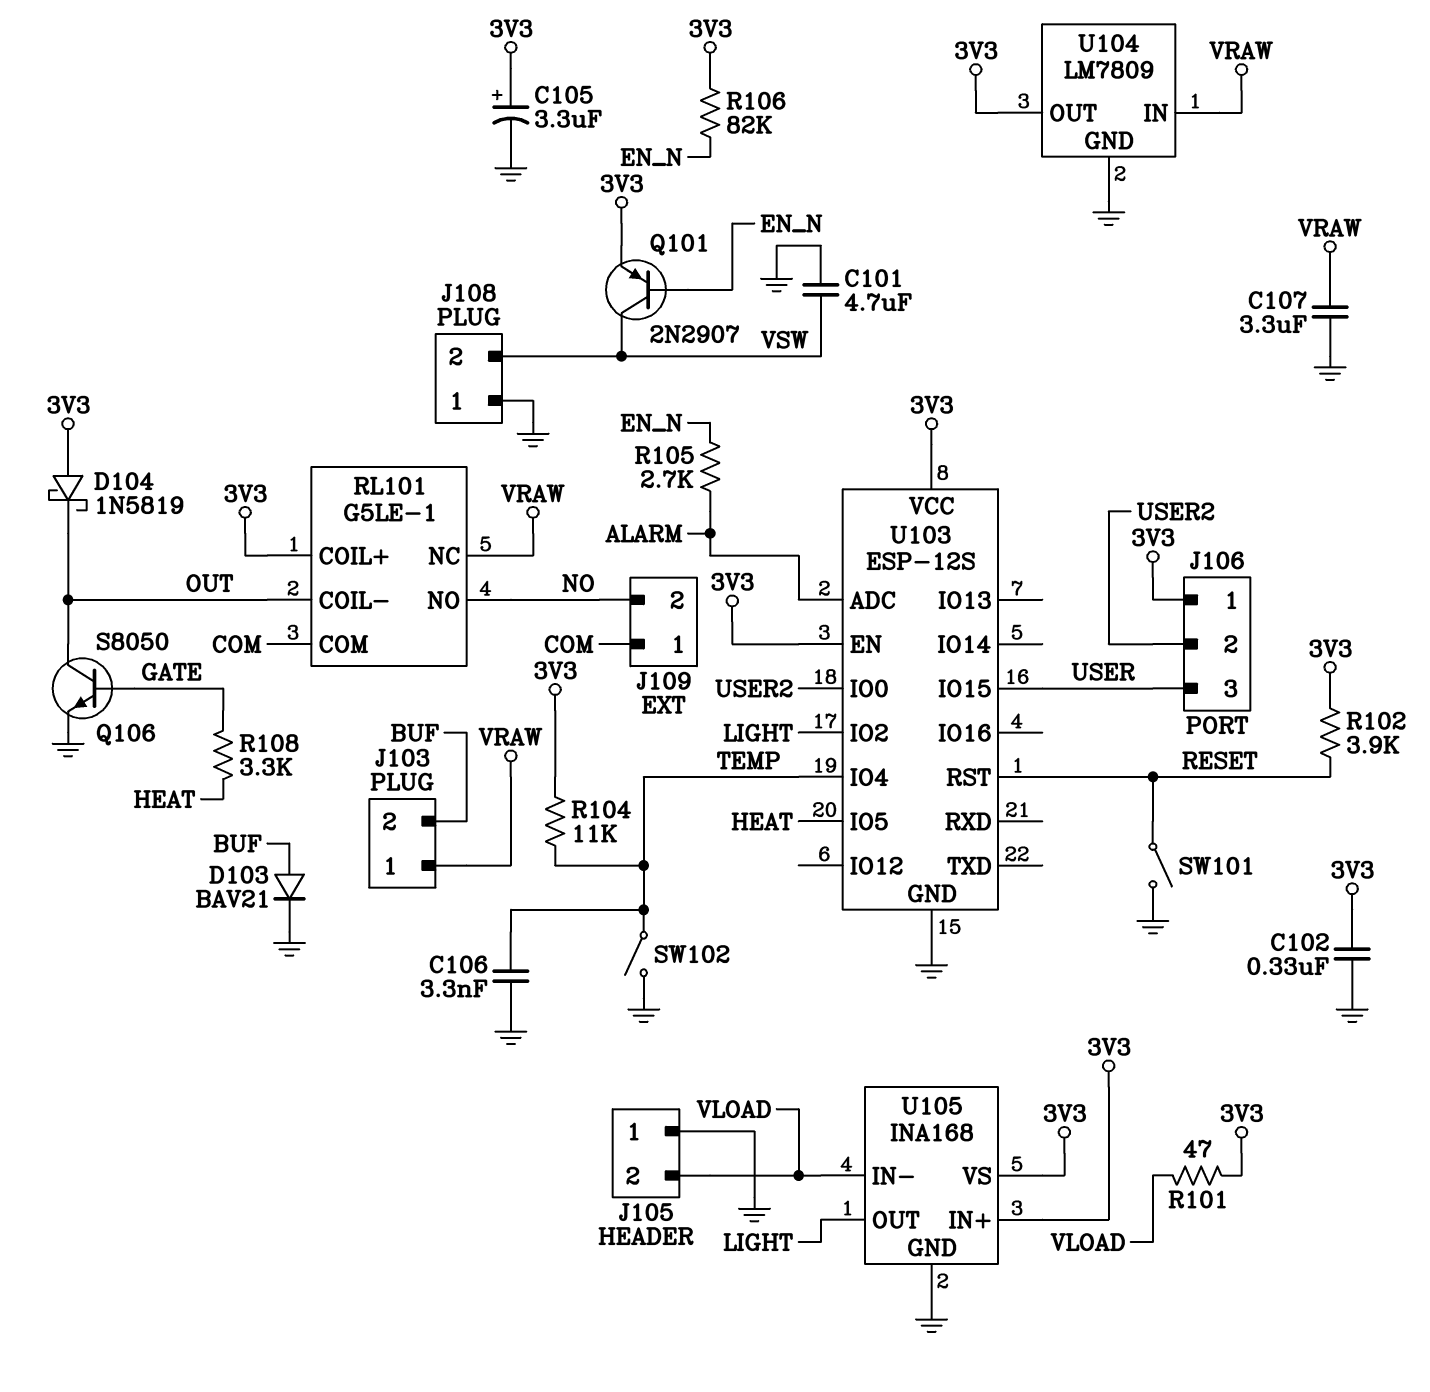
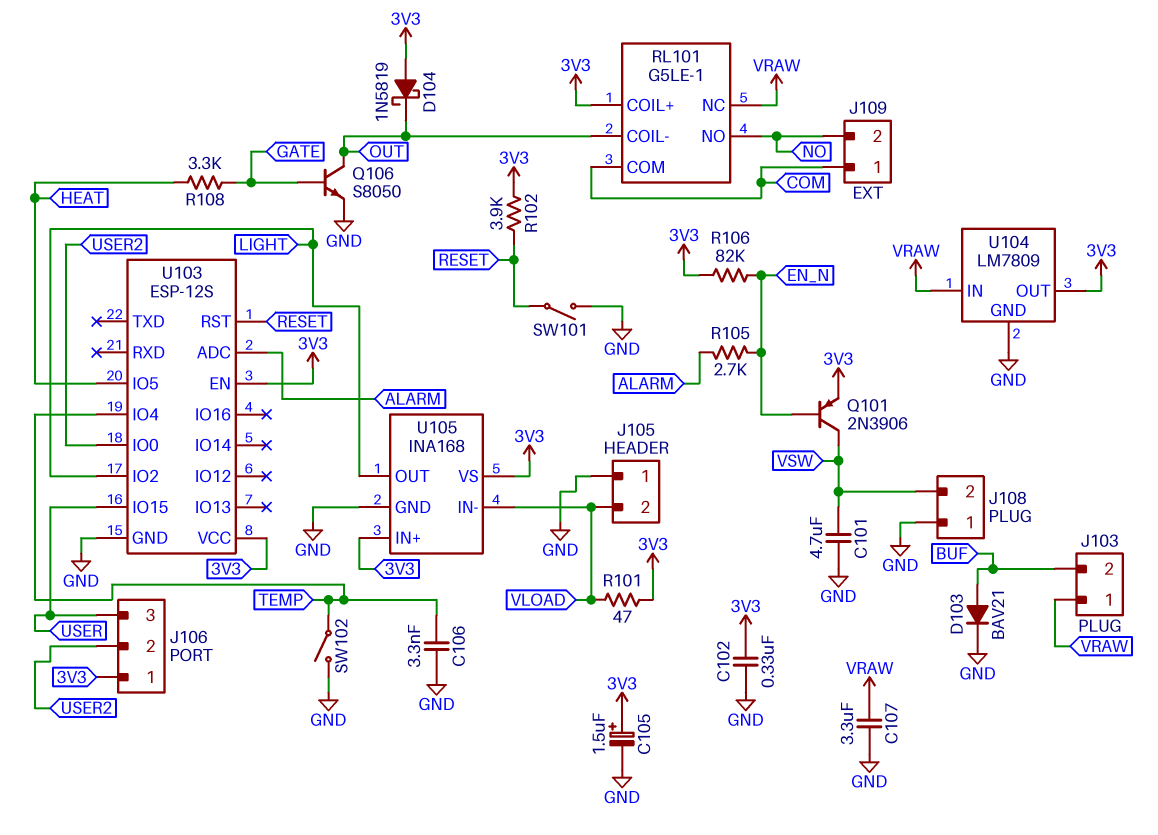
C105: 3.3uF (plus 3V3, minus GND) -> 1.5uF (plus 3V3, minus GND)
Q101: PNP 2N2907 (B EN_N, C VSW, E 3V3) -> PNP 2N3906 (B EN_N, C VSW, E 3V3)
R104: 11k (3V3, TEMP) -> none

